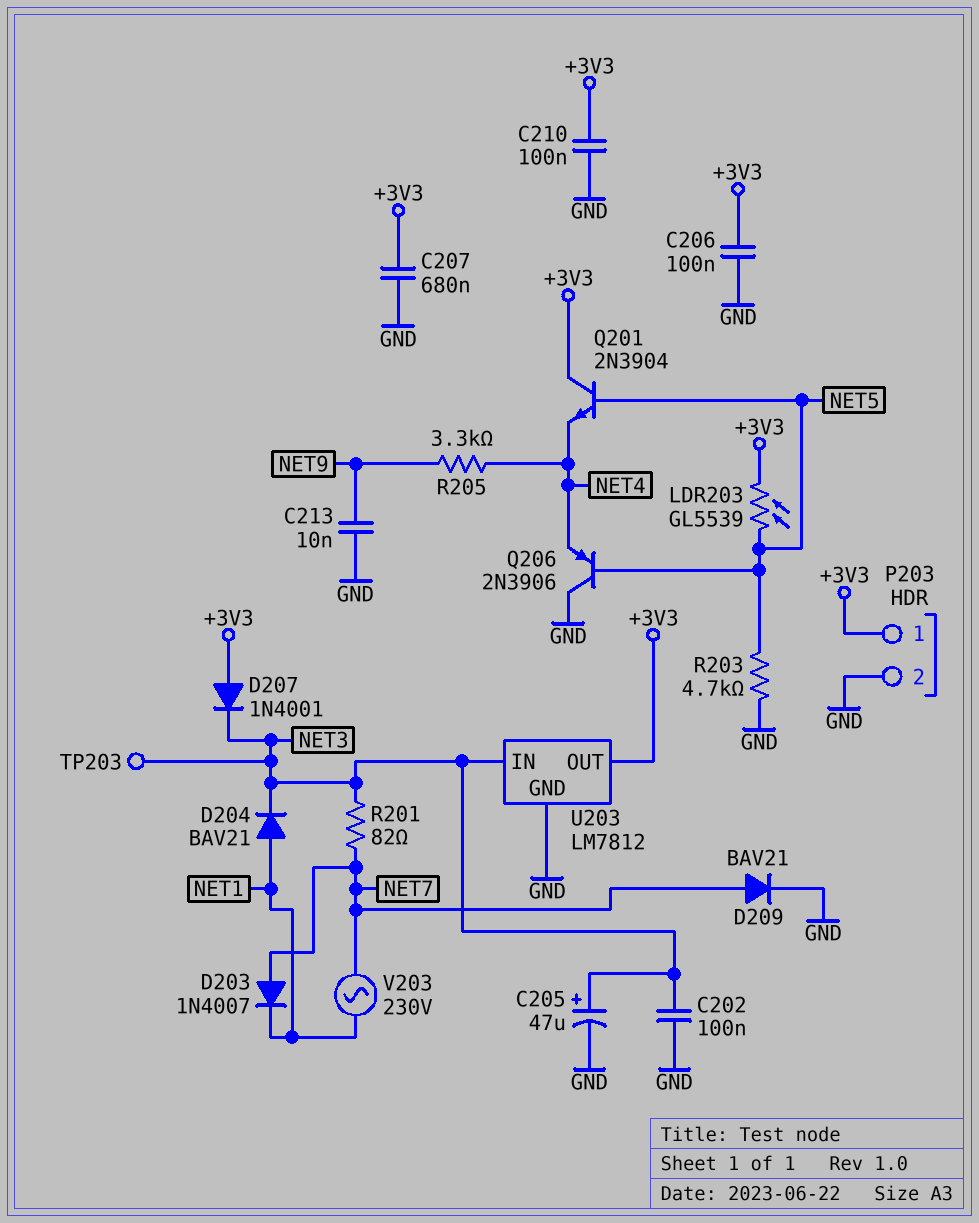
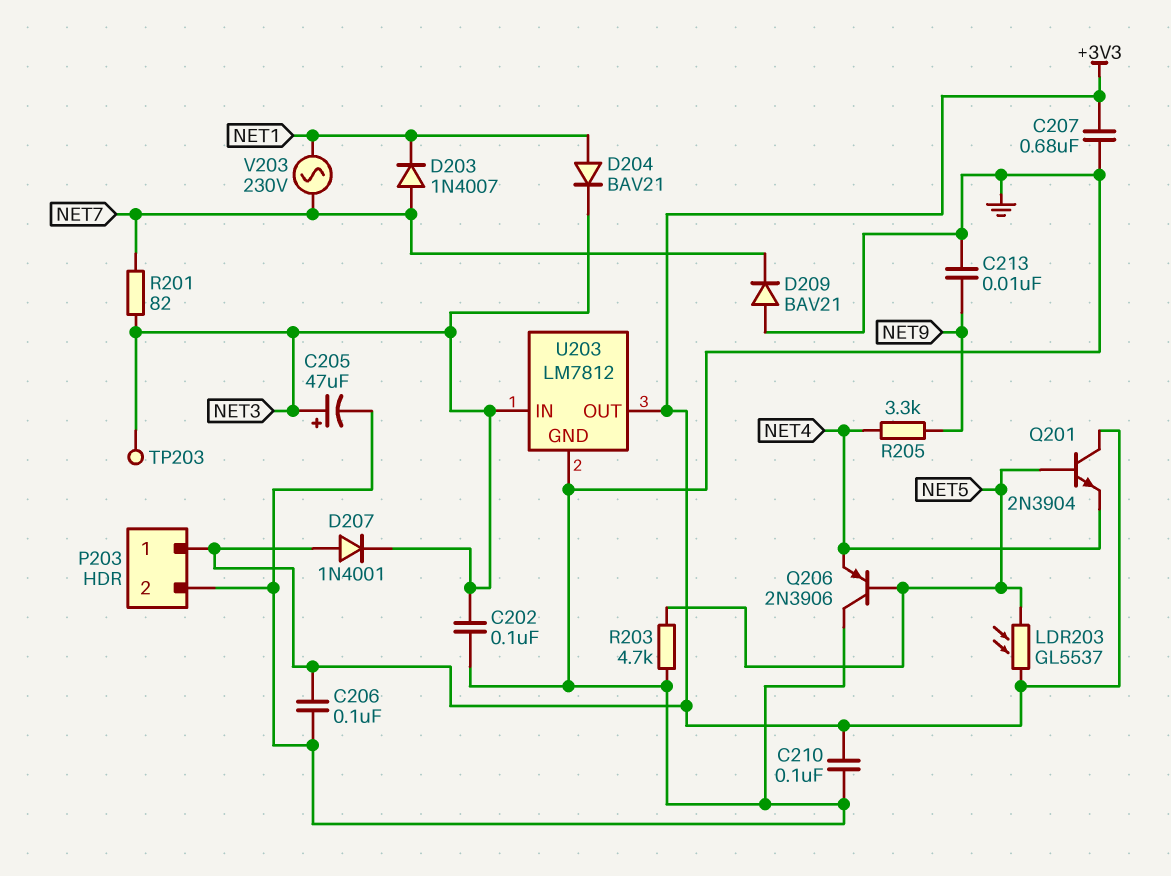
D209: diode BAV21 (A NET7, K GND) -> diode BAV21 (A GND, K NET7)
LDR203: GL5539 (+3V3, NET5) -> GL5537 (+3V3, NET5)

